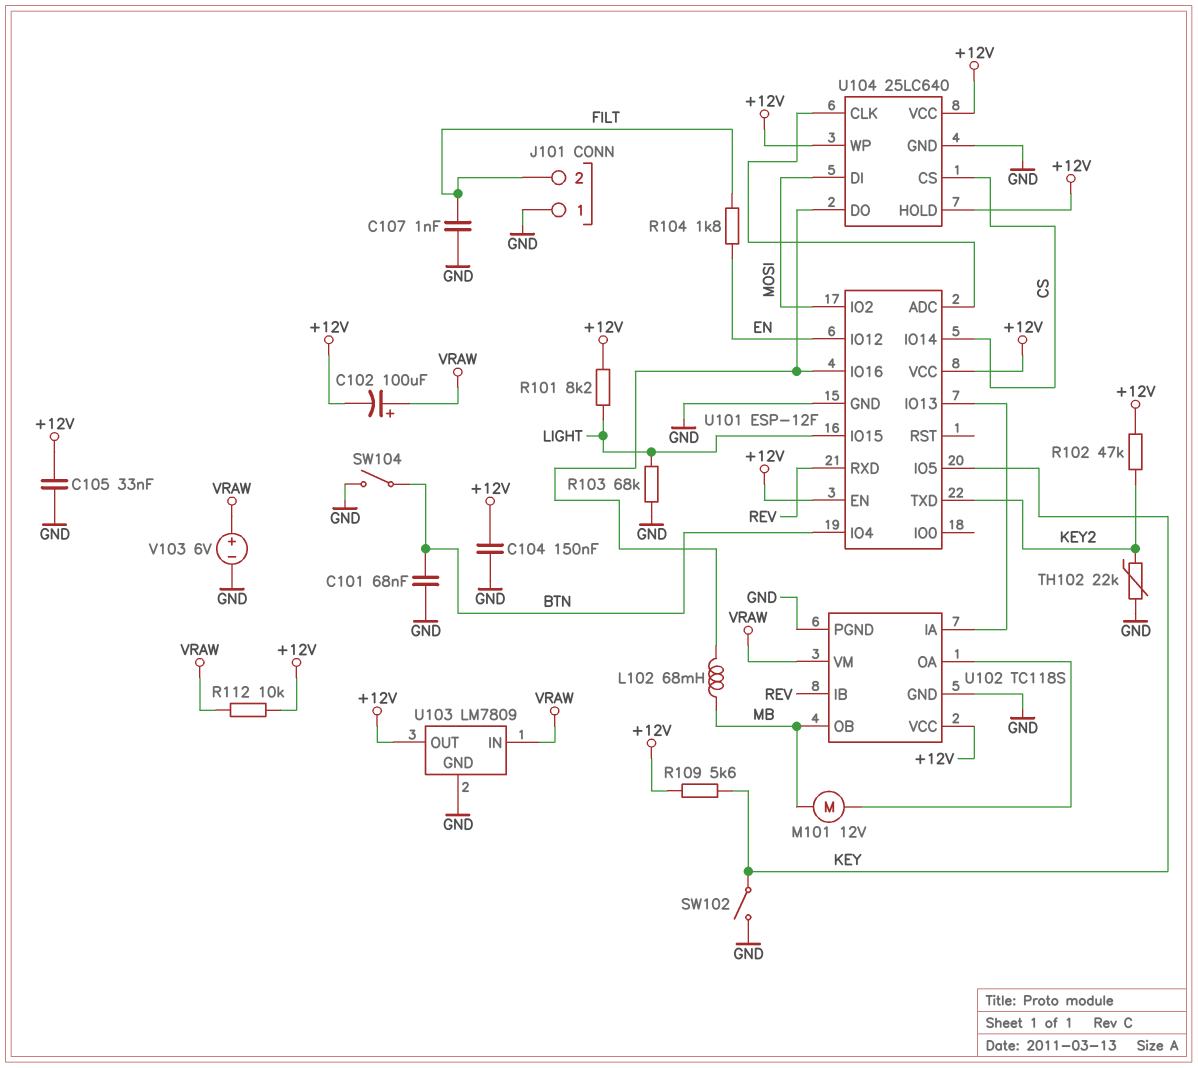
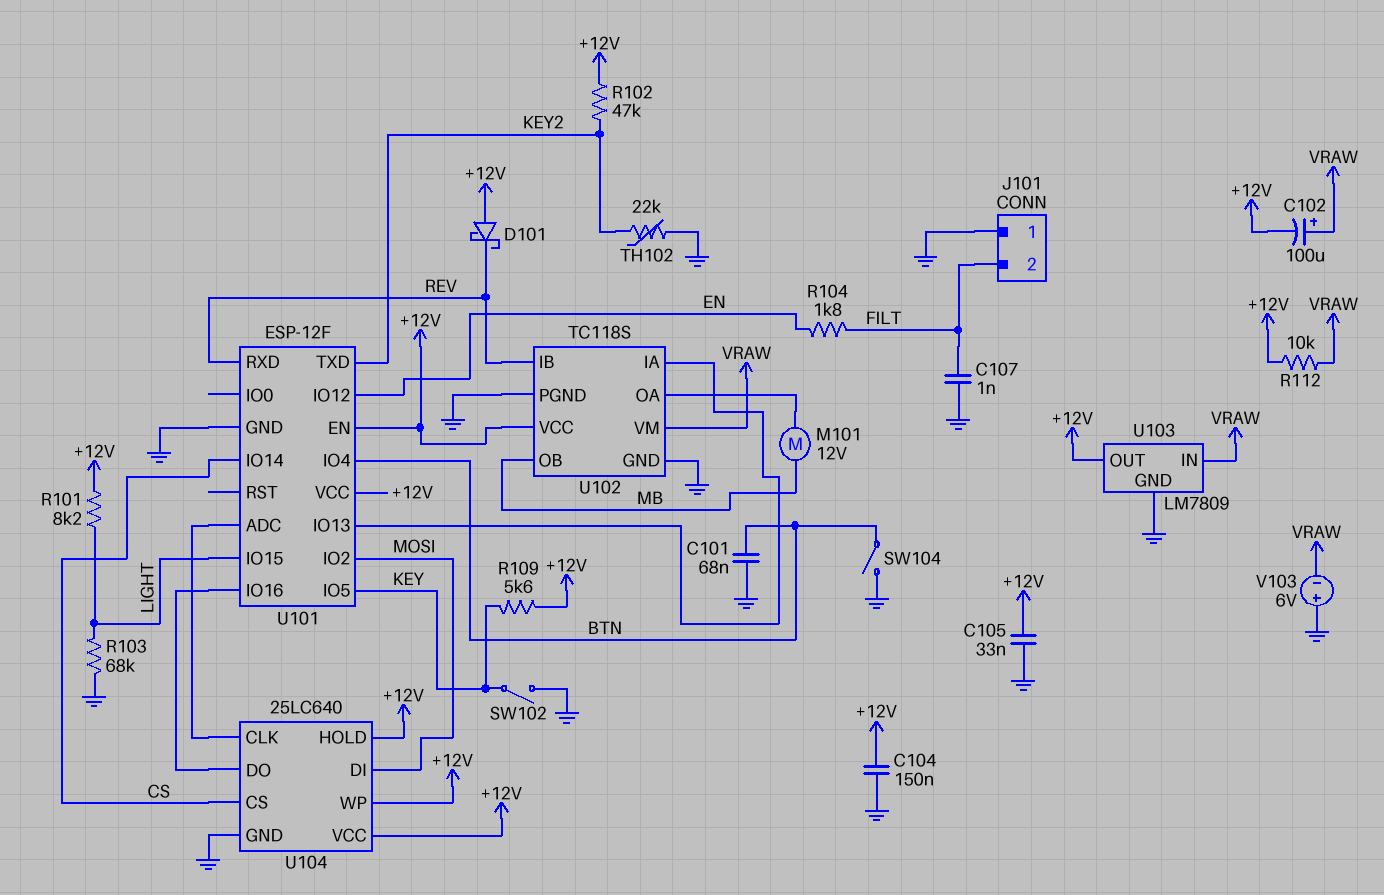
D101: none -> schottky (A +12V, K REV)
L102: 68mH (MB, U101/IO16) -> none
V103: 6V (plus VRAW, minus GND) -> 6V (plus GND, minus VRAW)

